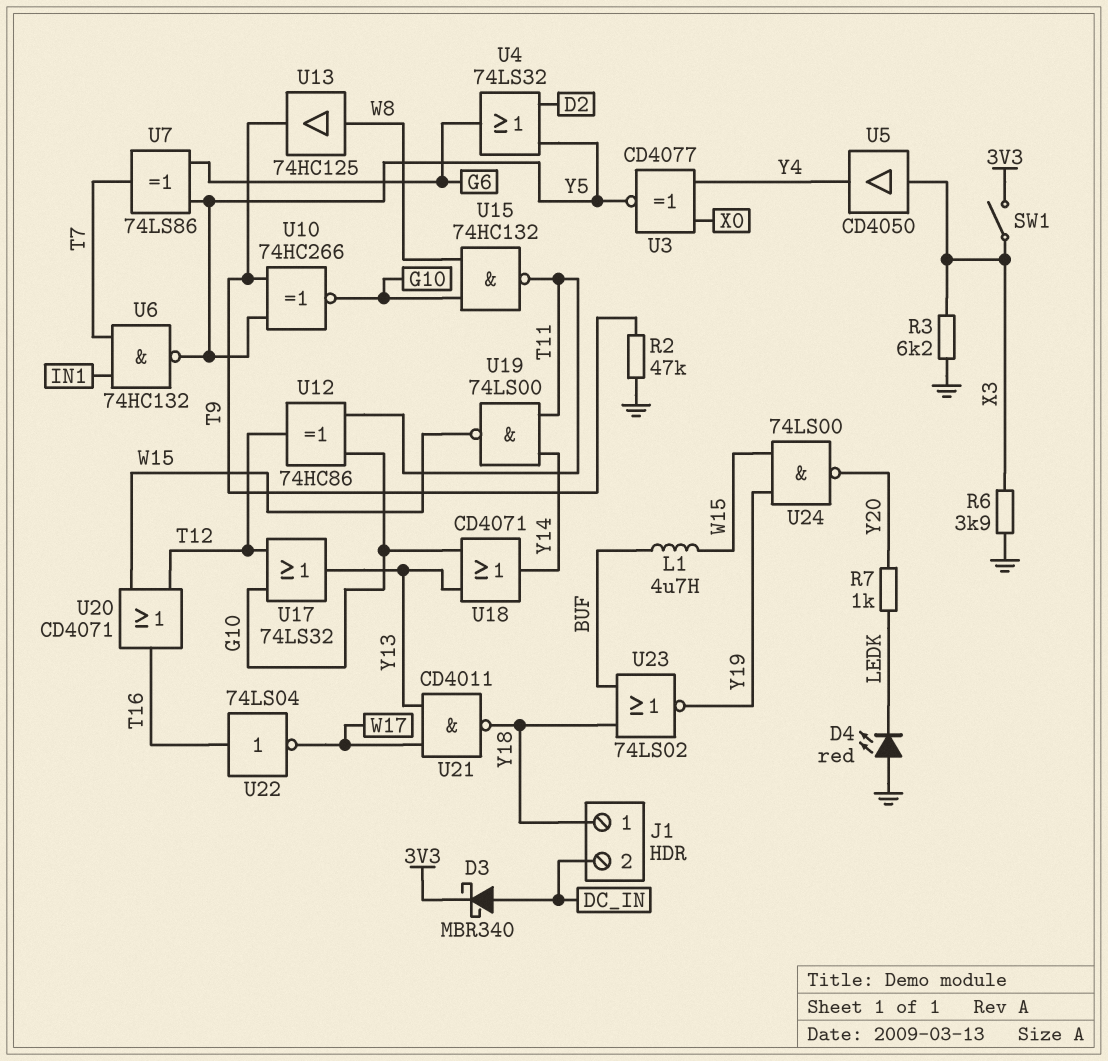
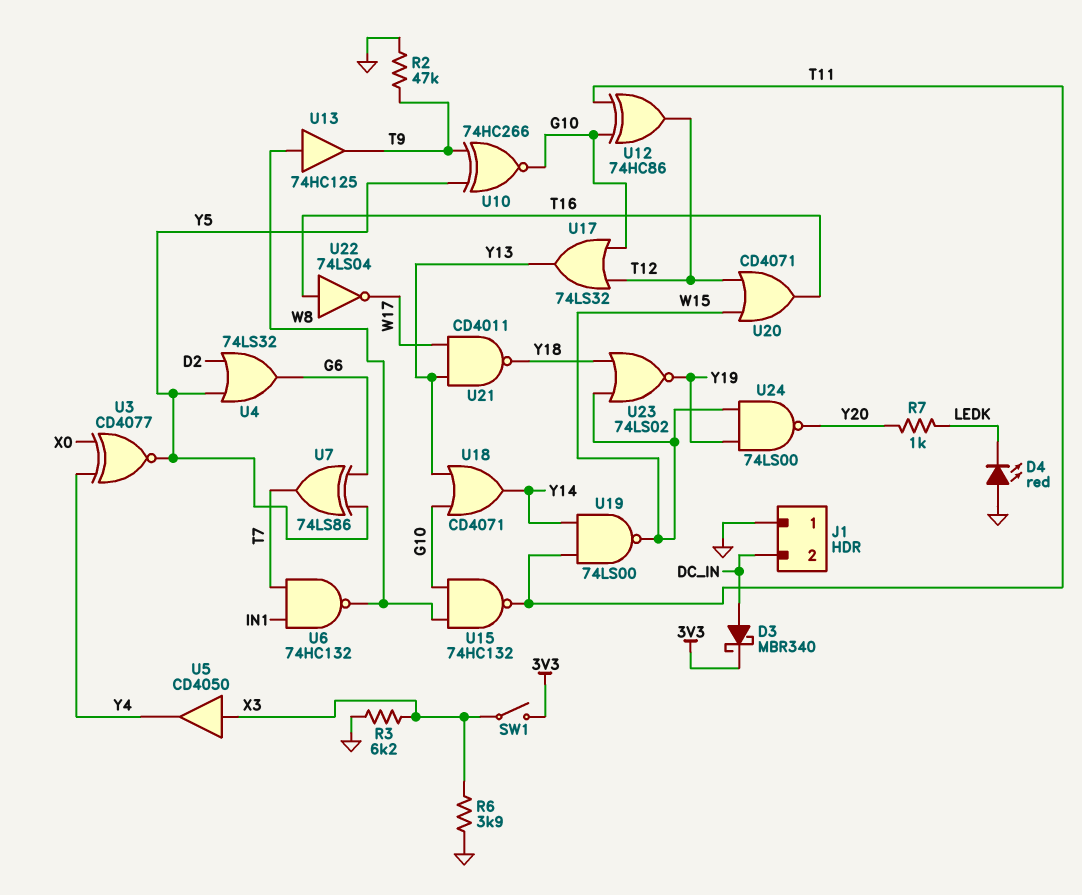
J1 pin 1: Y18 -> GND
L1: 4.7uH (BUF, W15) -> none
U6: NAND 74HC132 (in IN1, in T7, out Y5) -> NAND 74HC132 (in IN1, in T7, out W8)
U23: NOR 74LS02 (in BUF, in Y18, out Y19) -> NOR 74LS02 (in W15, in Y18, out Y19)

